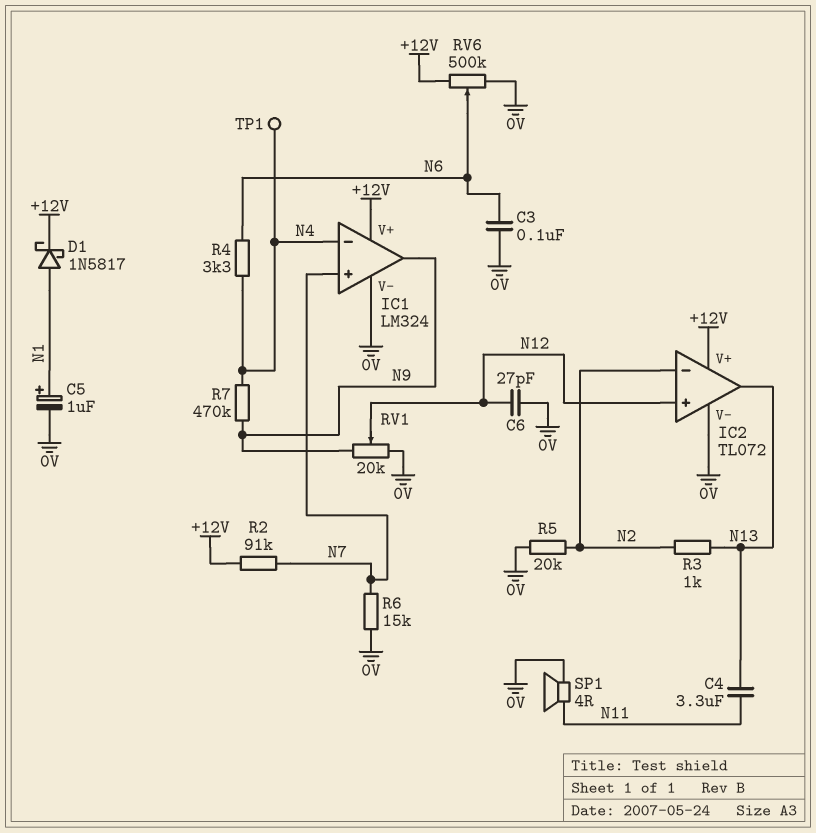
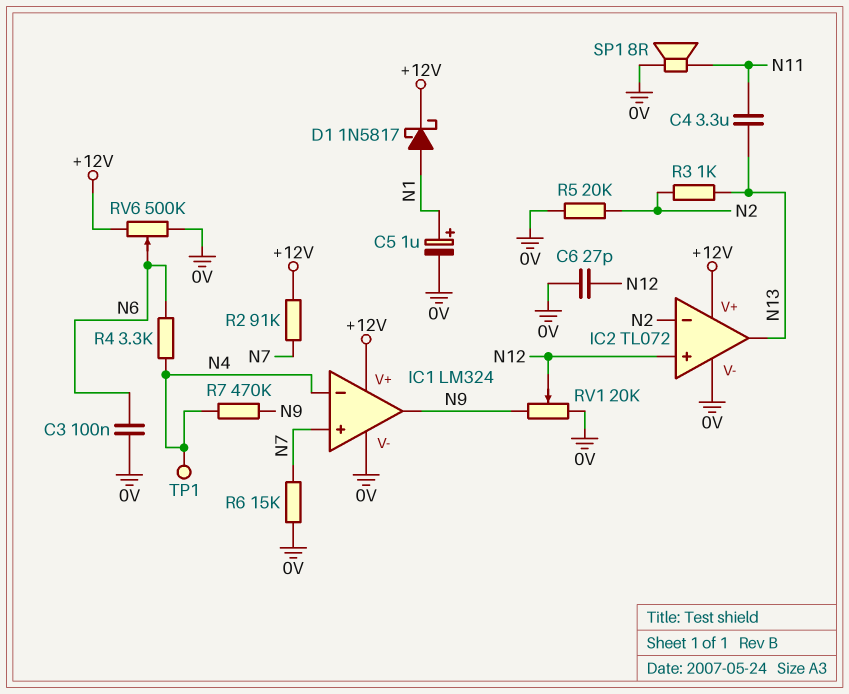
SP1: speaker 4R (0V, N11) -> speaker 8R (0V, N11)

